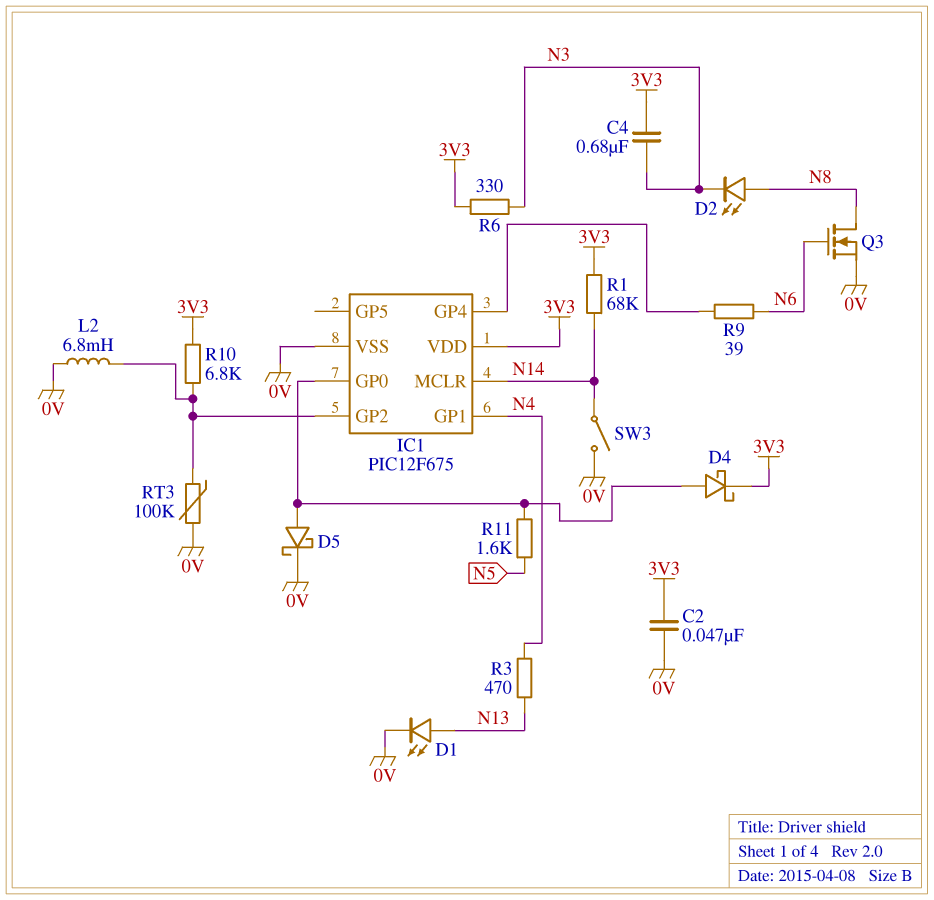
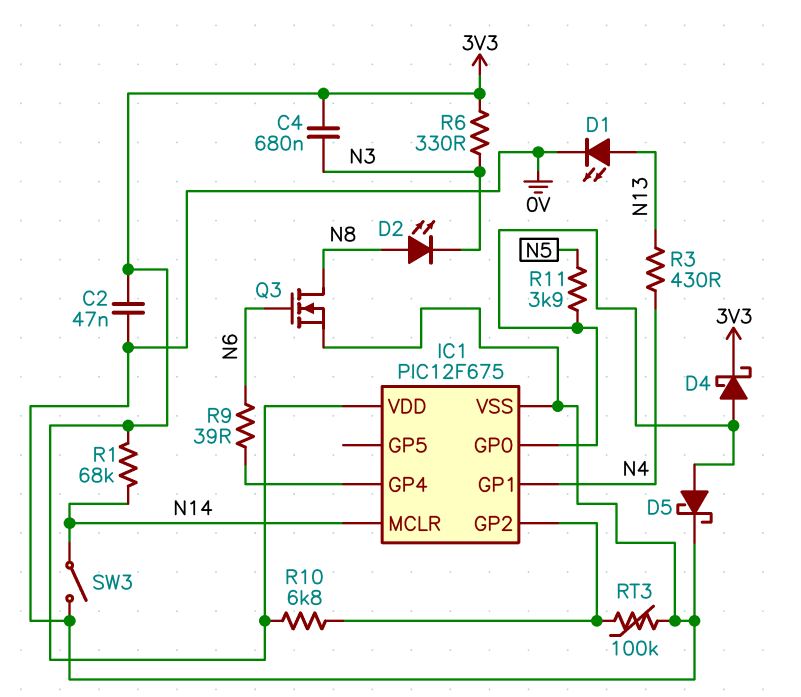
L2: 6.8mH (0V, IC1/GP2) -> none
R3: 470 (N4, N13) -> 430 (N4, N13)
R11: 1.6k (IC1/GP0, N5) -> 3.9k (IC1/GP0, N5)

